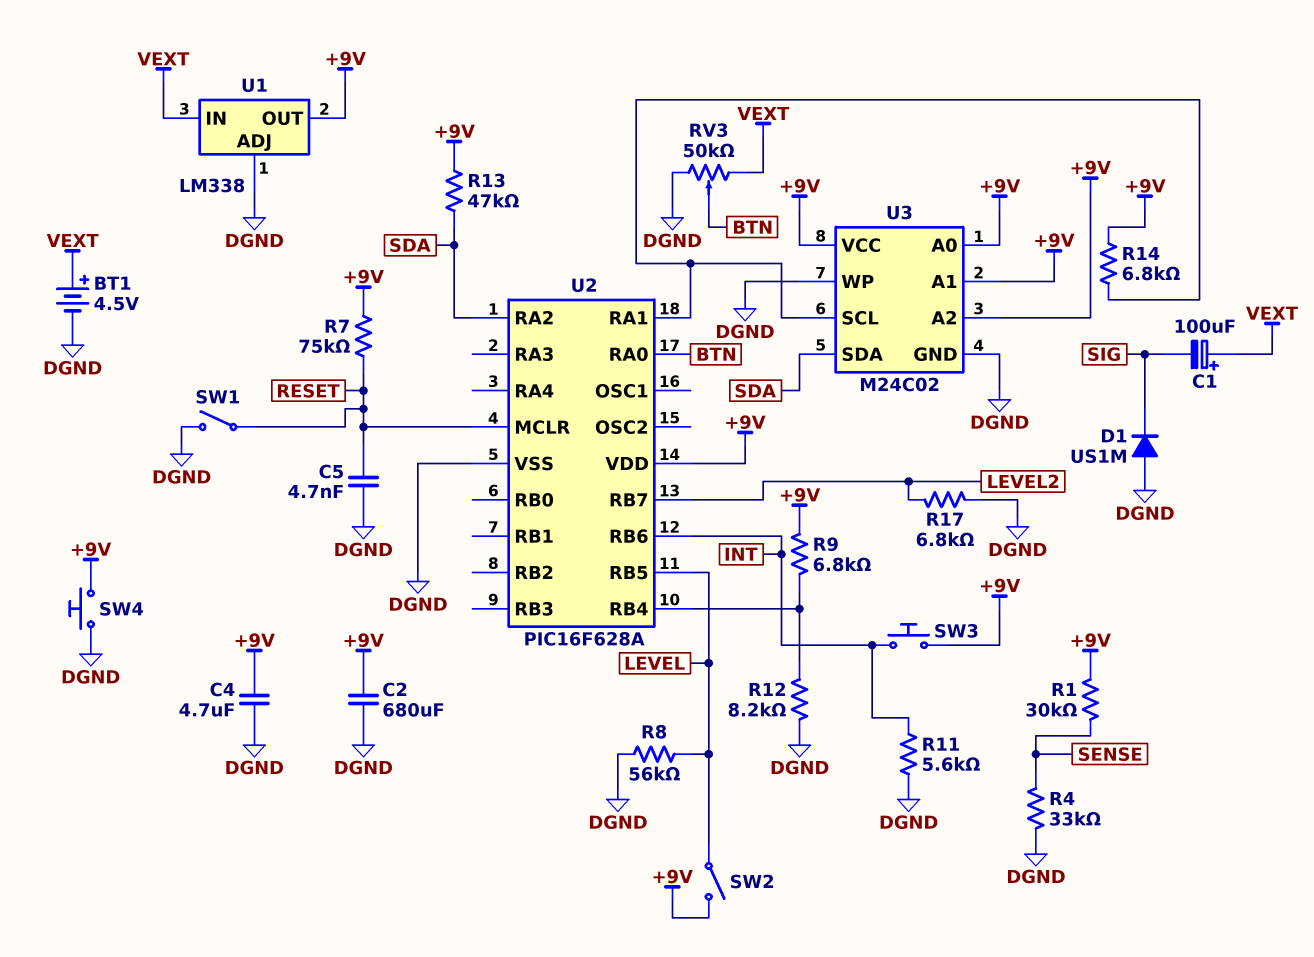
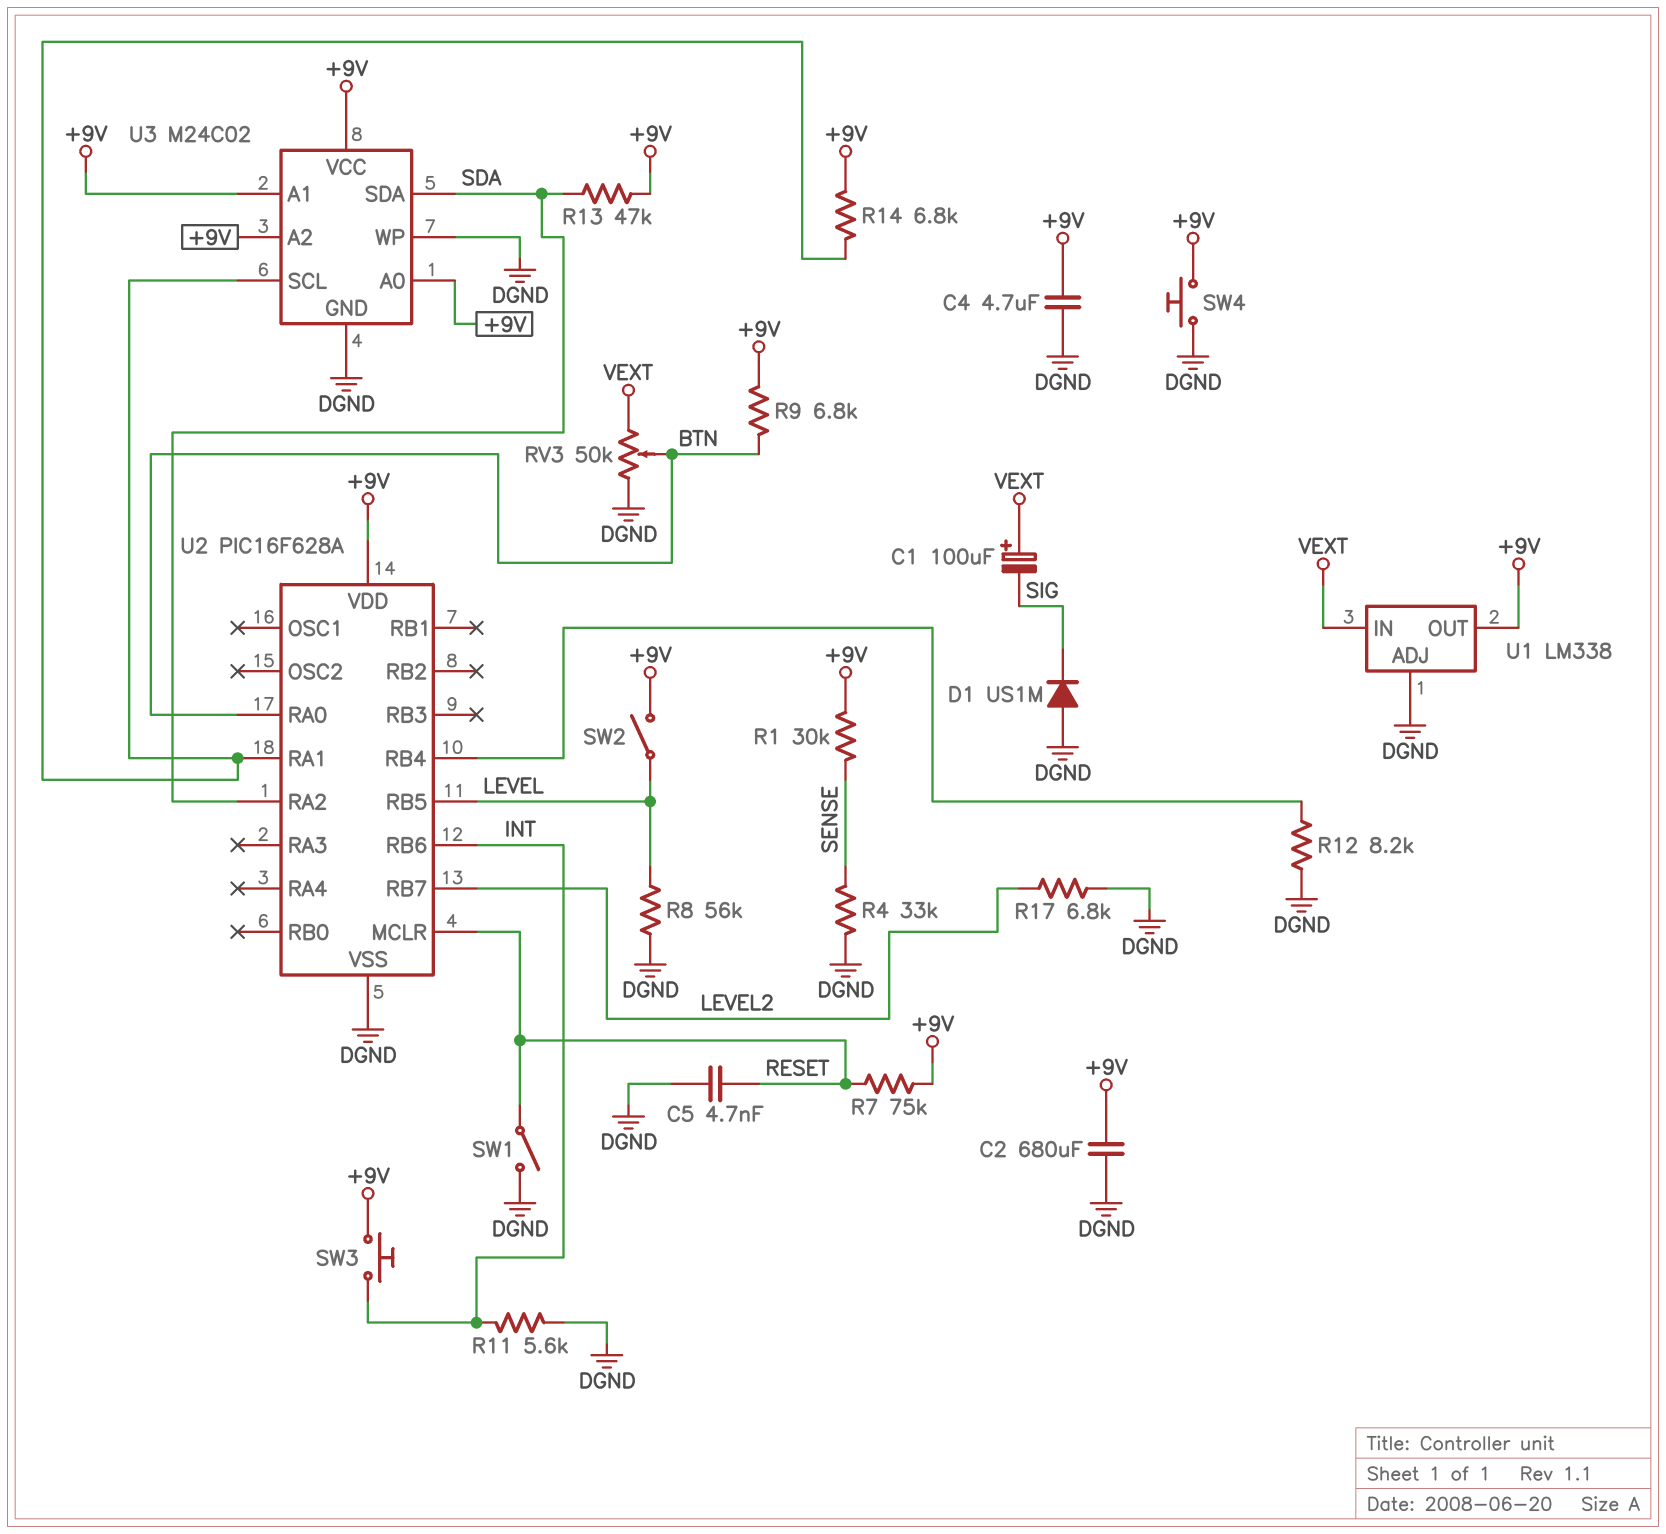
BT1: 4.5V (plus VEXT, minus DGND) -> none
R9: 6.8k (+9V, U2/RB4) -> 6.8k (+9V, BTN)

